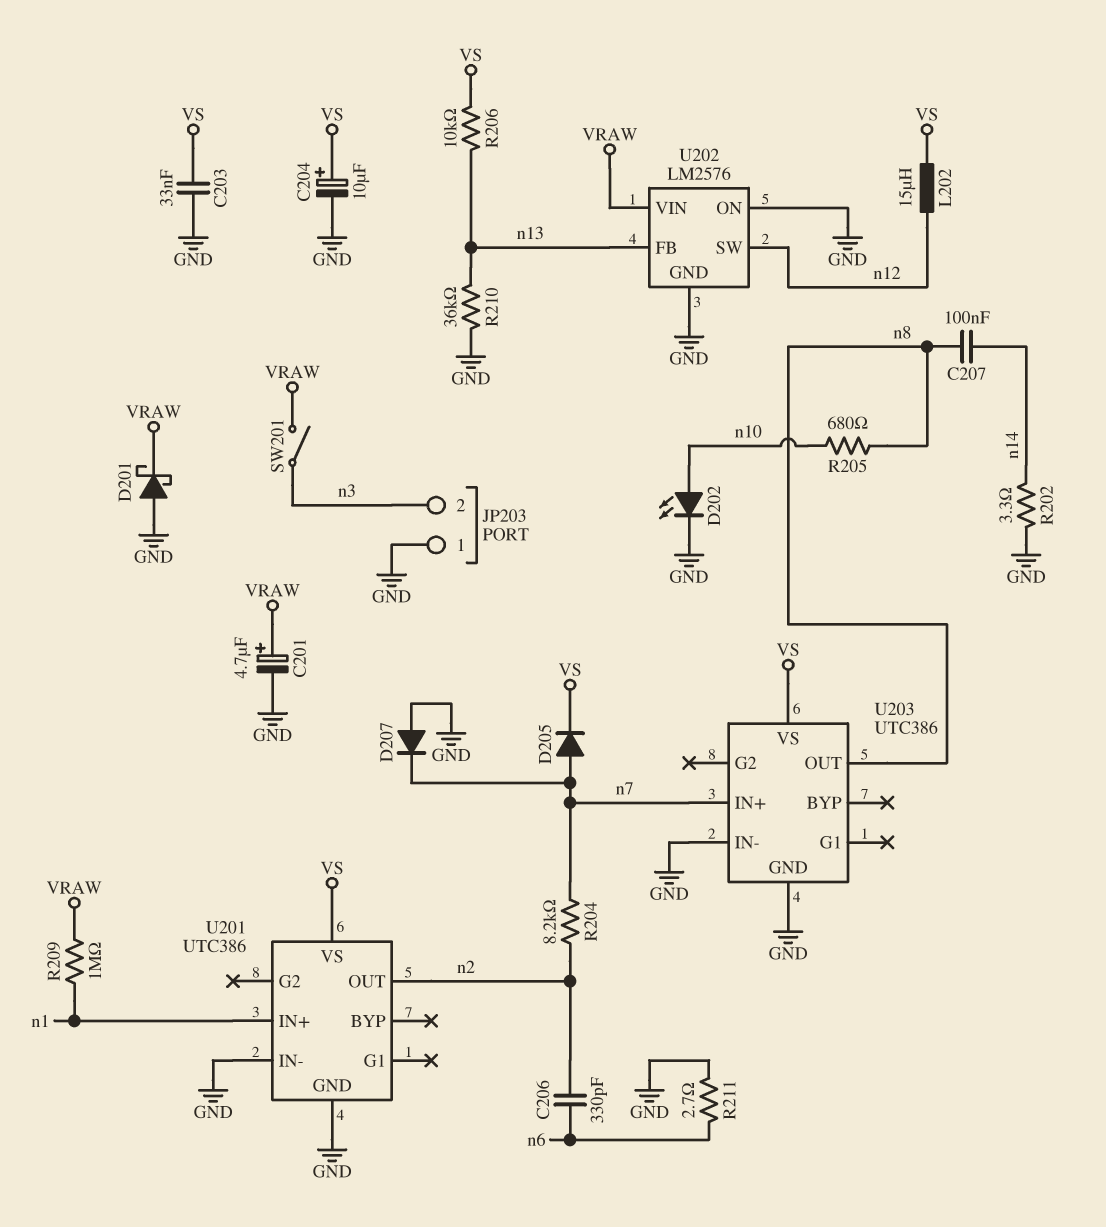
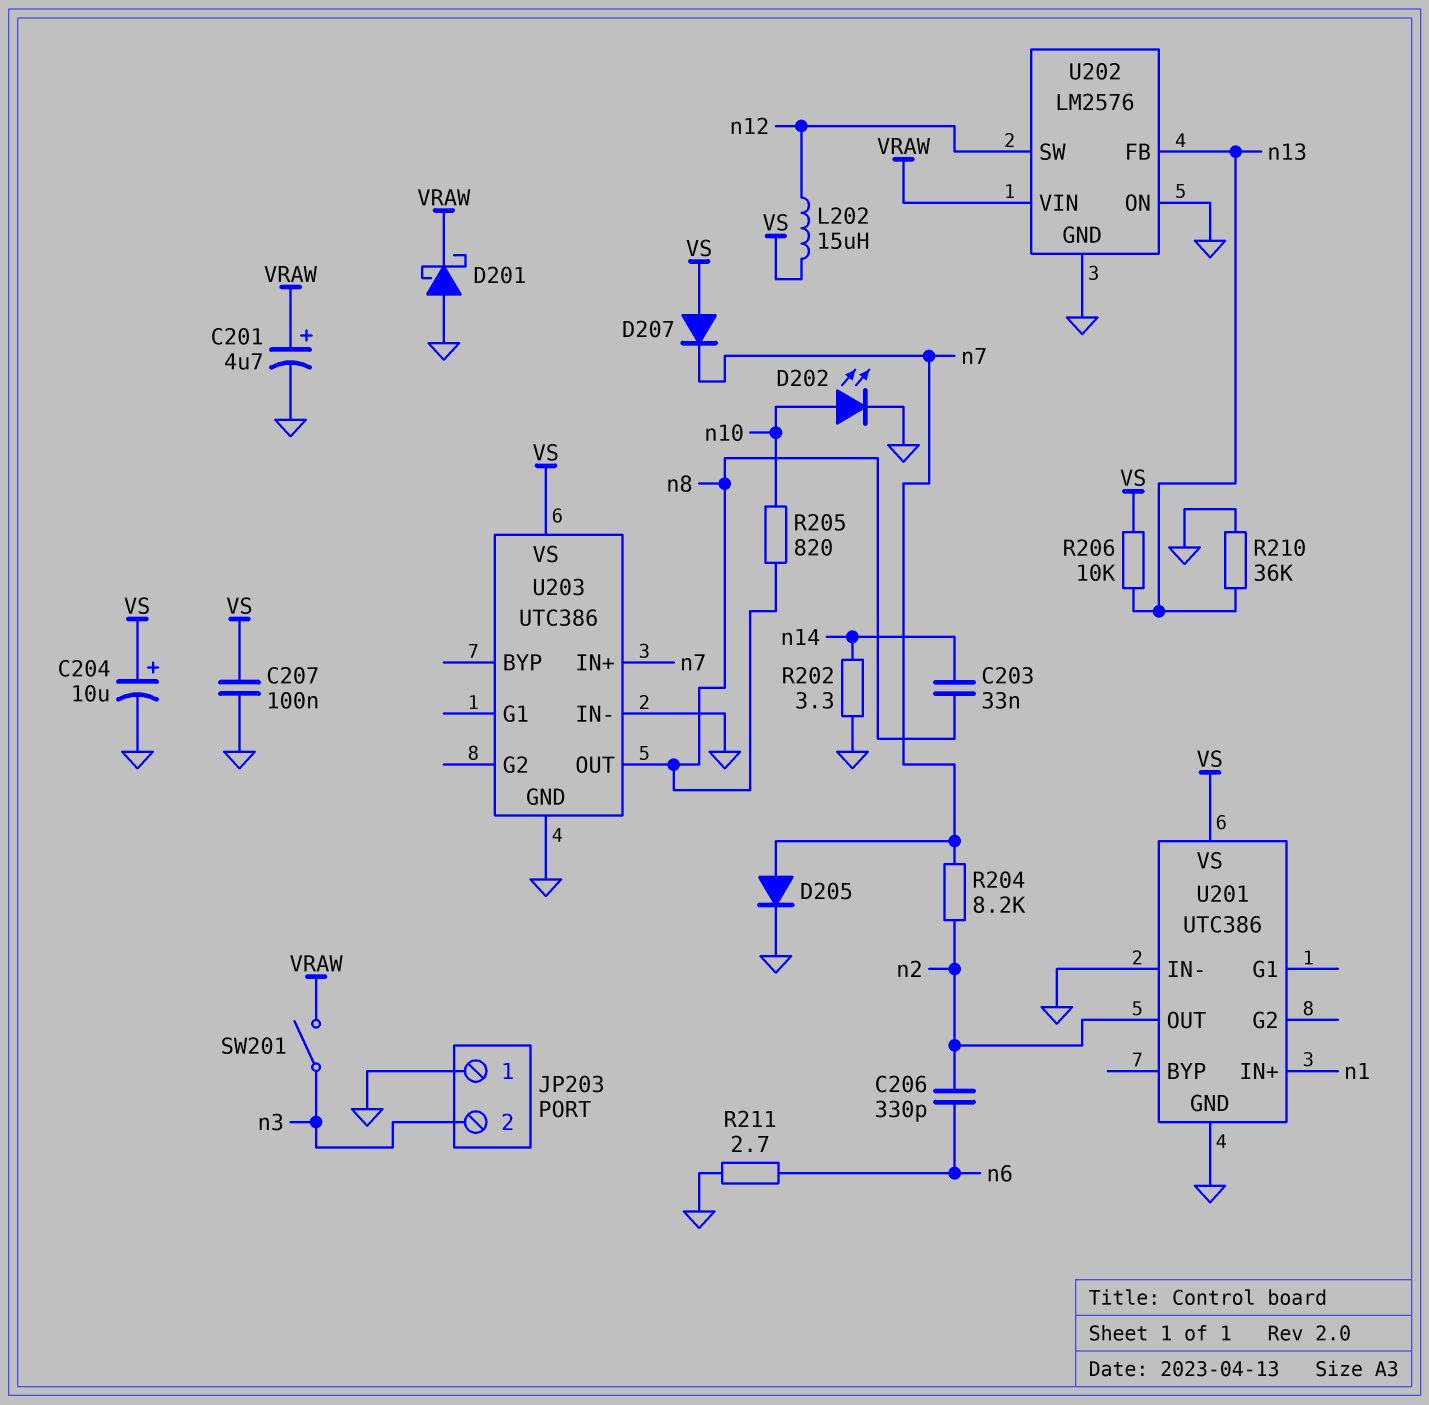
C203: 33nF (GND, VS) -> 33nF (n8, n14)
C207: 100nF (n8, n14) -> 100nF (GND, VS)
D205: diode (A n7, K VS) -> diode (A n7, K GND)
D207: diode (A GND, K n7) -> diode (A VS, K n7)
R205: 680 (n8, n10) -> 820 (n8, n10)
R209: 1M (VRAW, n1) -> none

